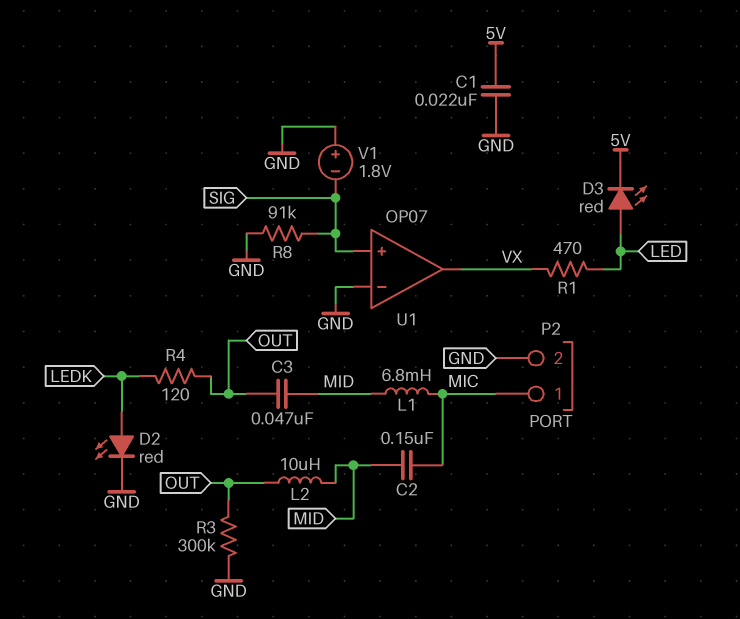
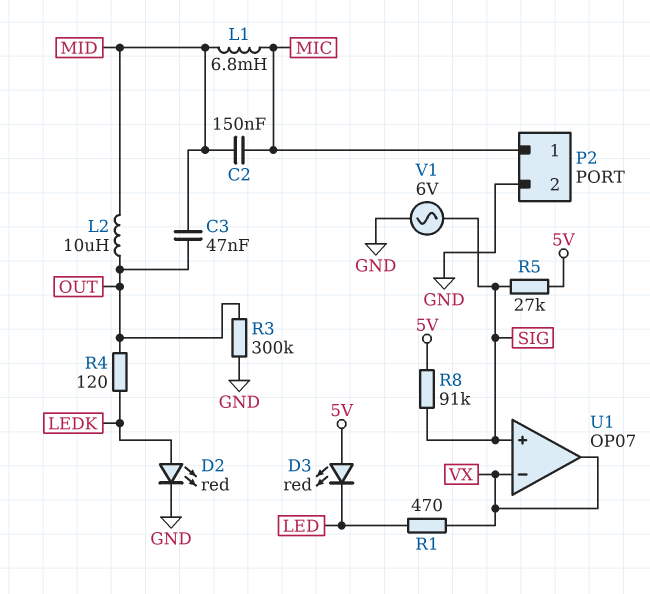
C1: 22nF (5V, GND) -> none
D3: LED red (A LED, K 5V) -> LED red (A 5V, K LED)
R5: none -> 27k (5V, SIG)
R8: 91k (GND, SIG) -> 91k (5V, SIG)
U1 pin in-: GND -> VX
V1: 1.8V (plus GND, minus SIG) -> AC 6V (GND, SIG)

